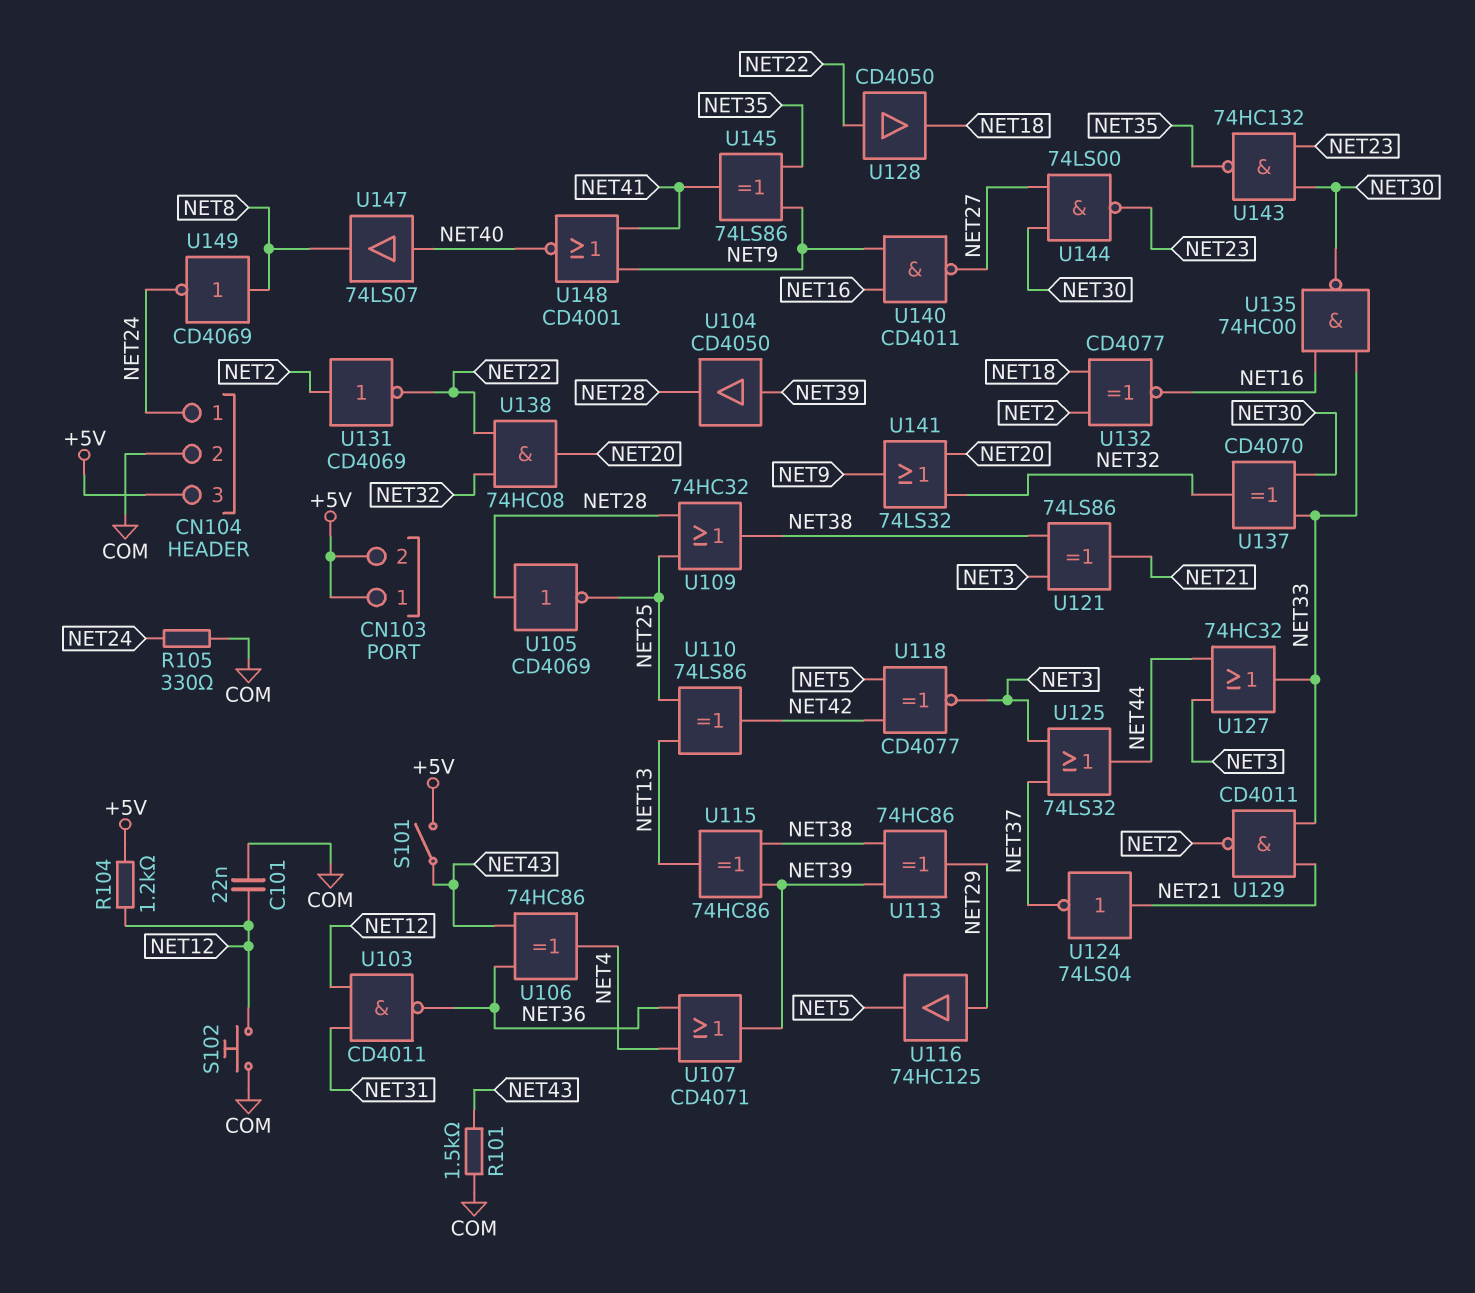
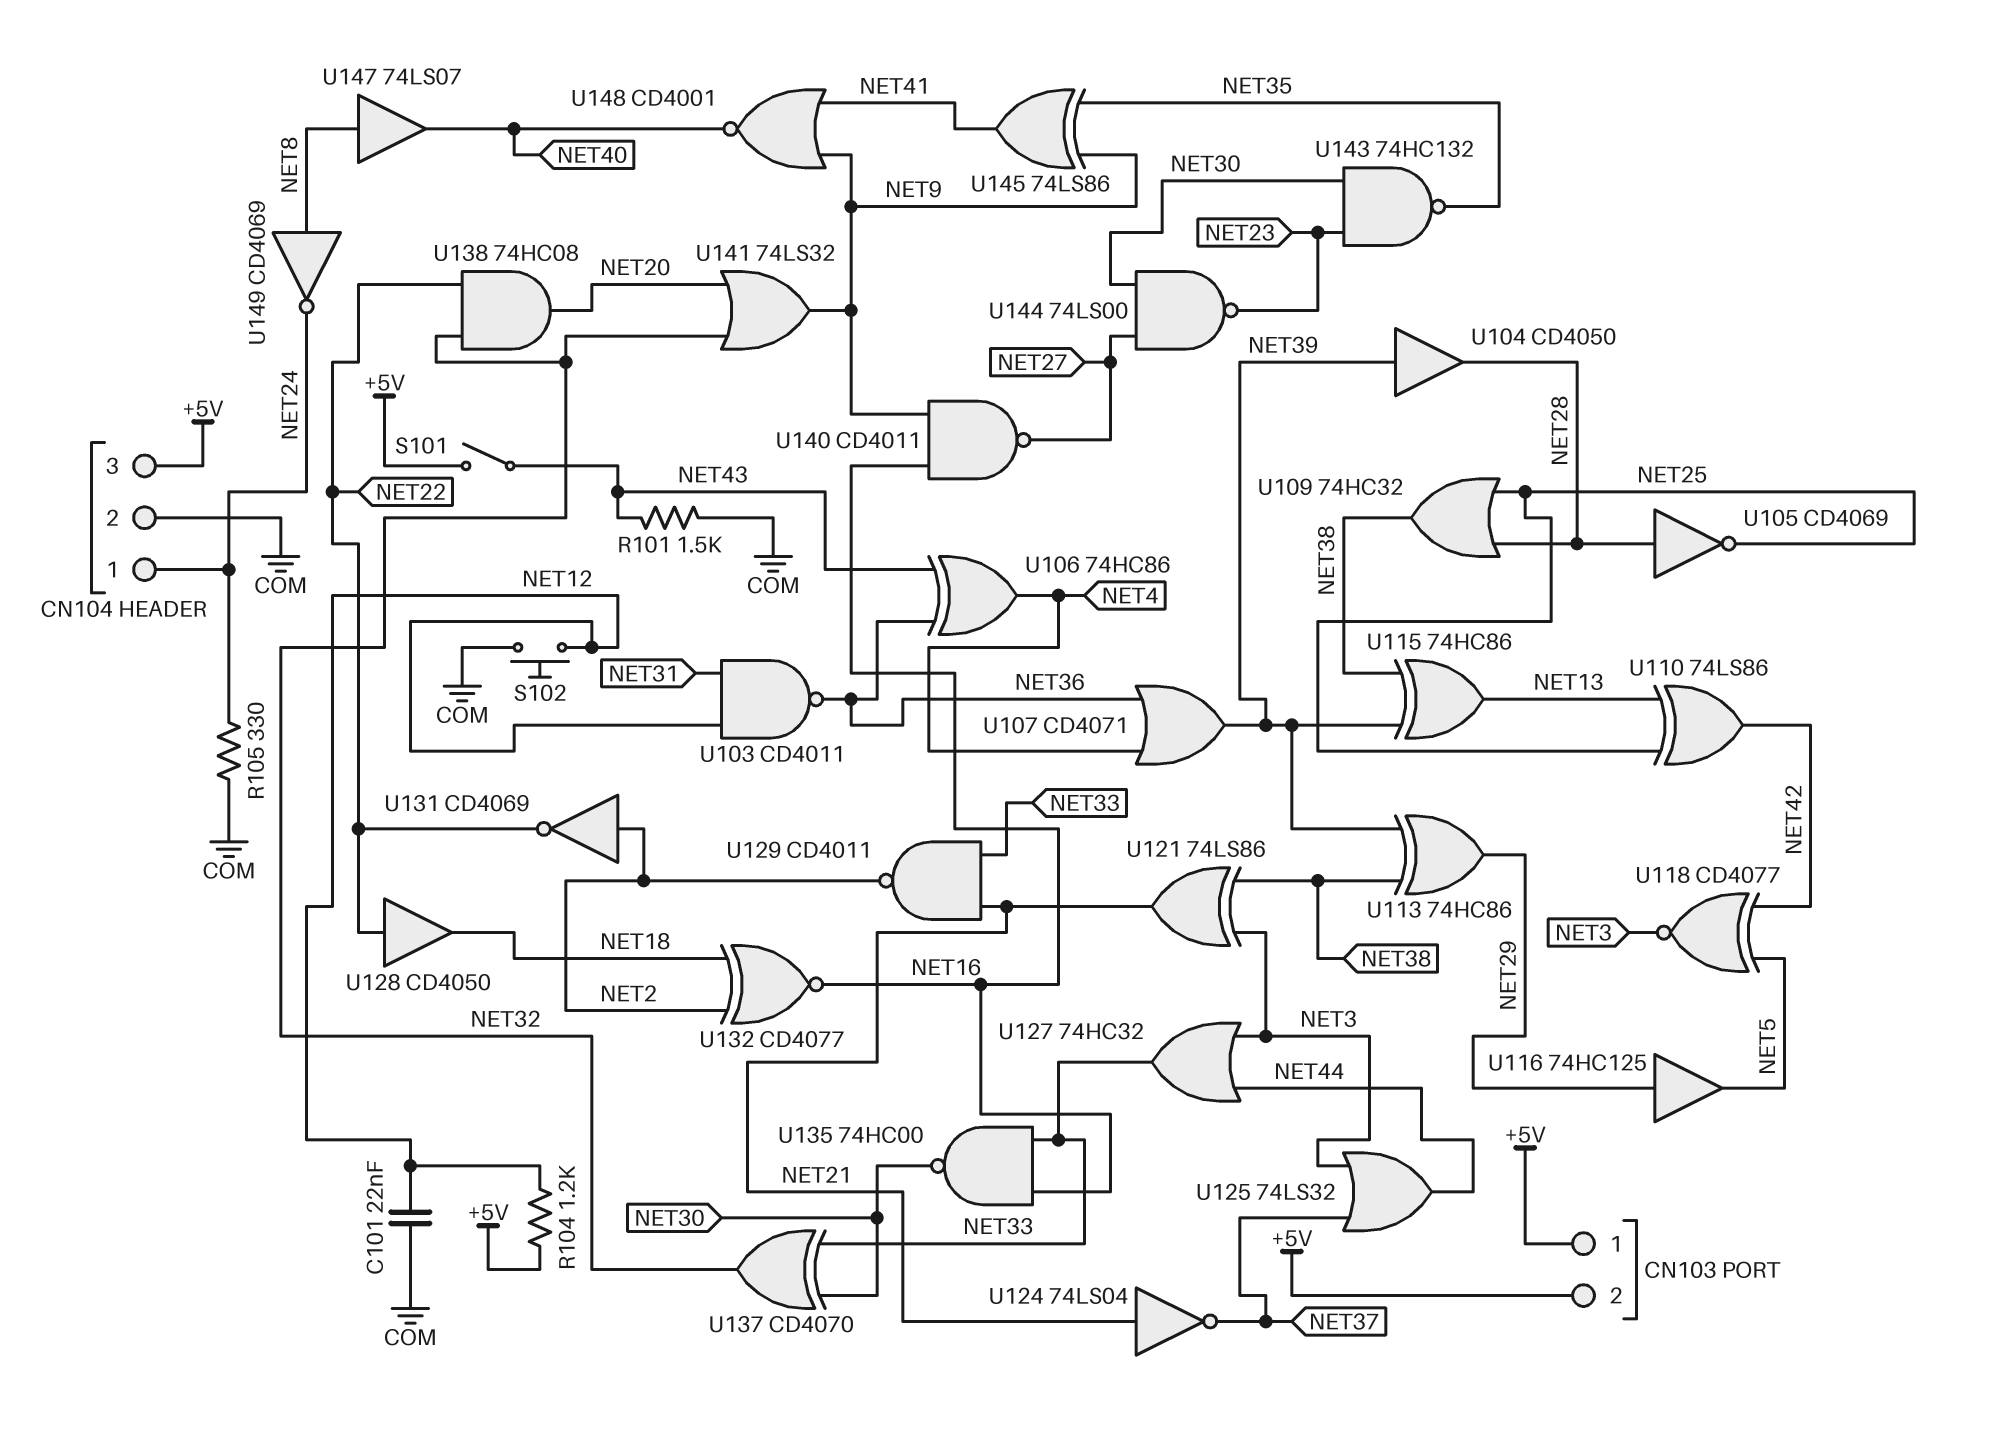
U147: buffer 74LS07 (in NET40, out NET8) -> buffer 74LS07 (in NET8, out NET40)

